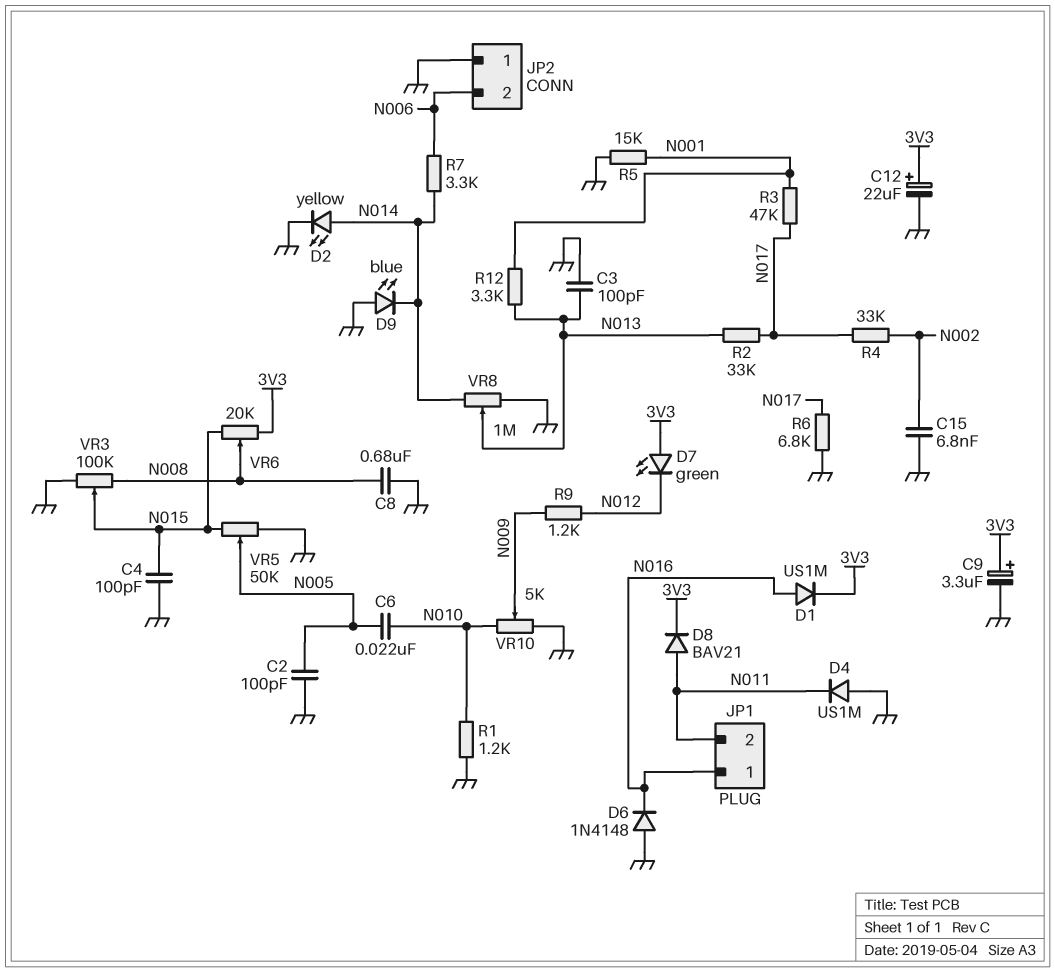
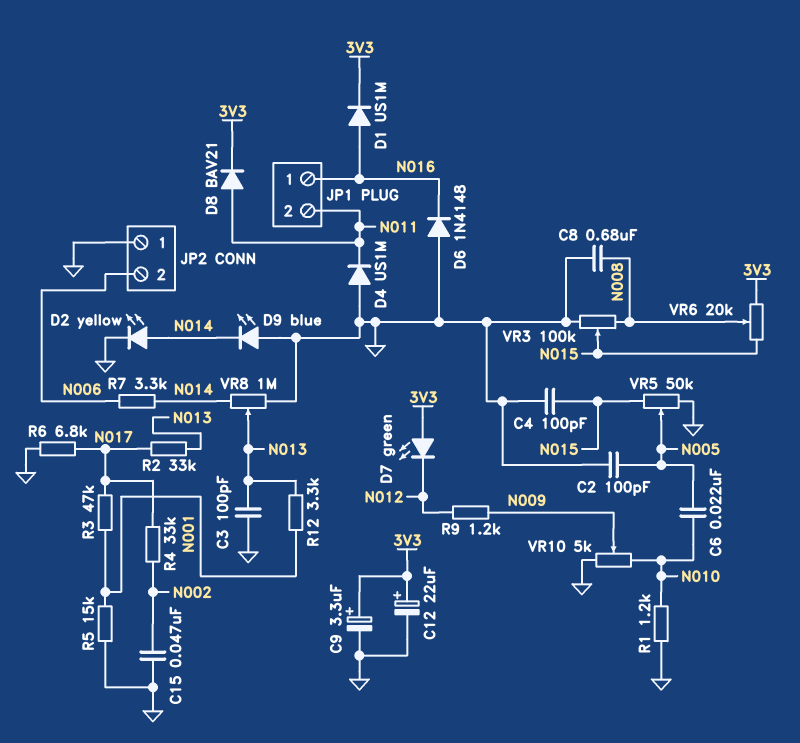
C15: 6.8nF (GND, N002) -> 47nF (GND, N002)

